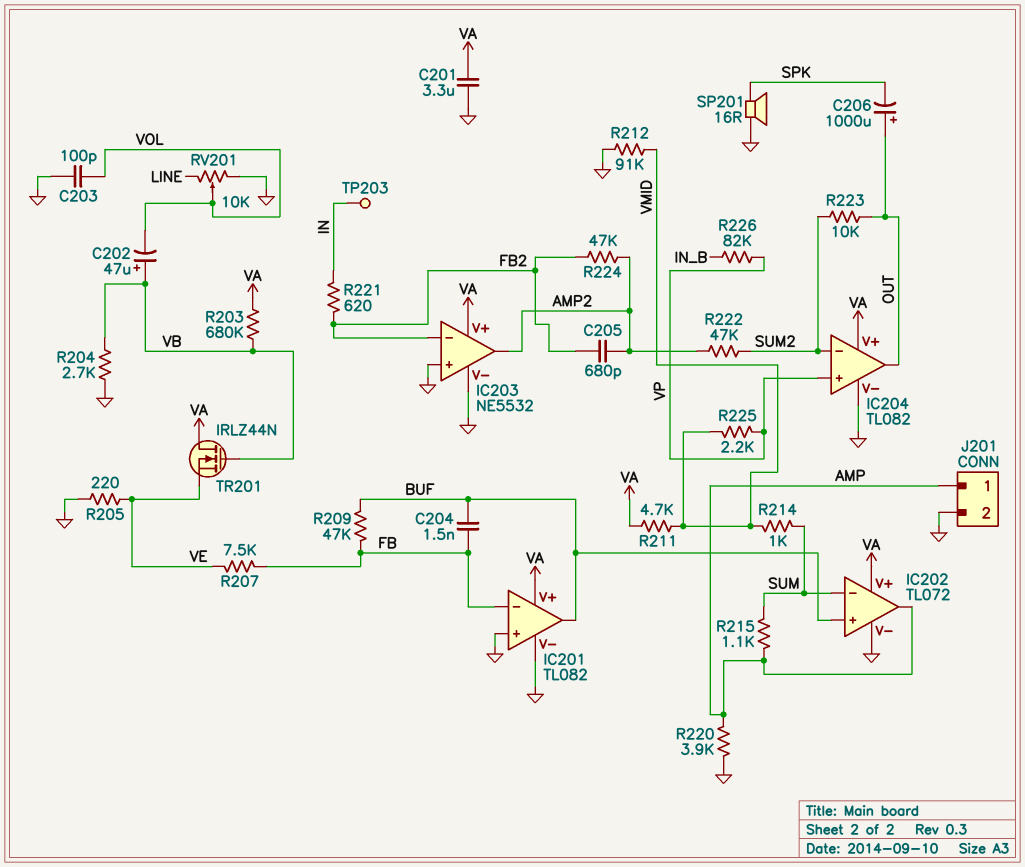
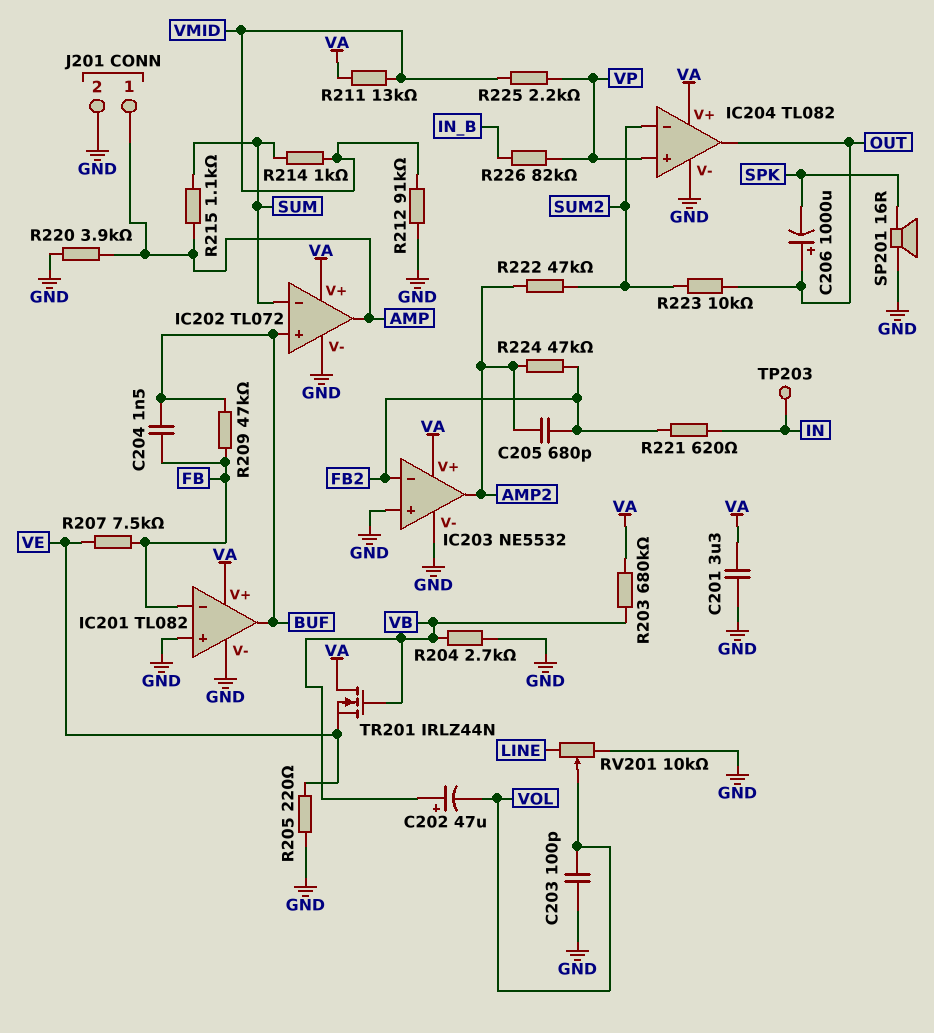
R211: 4.7k (VA, VMID) -> 13k (VA, VMID)

